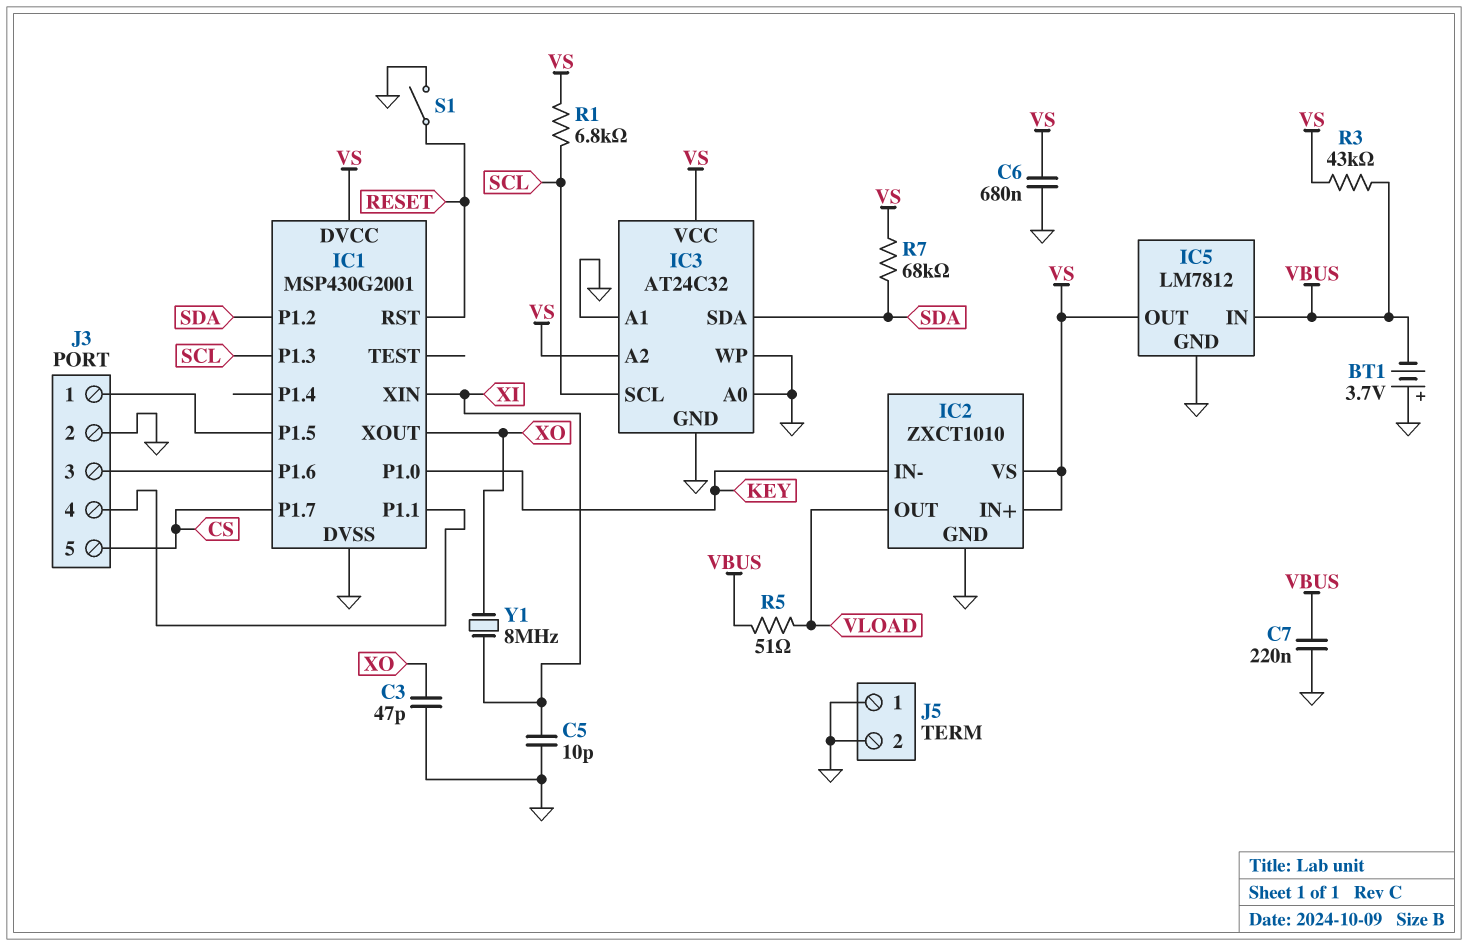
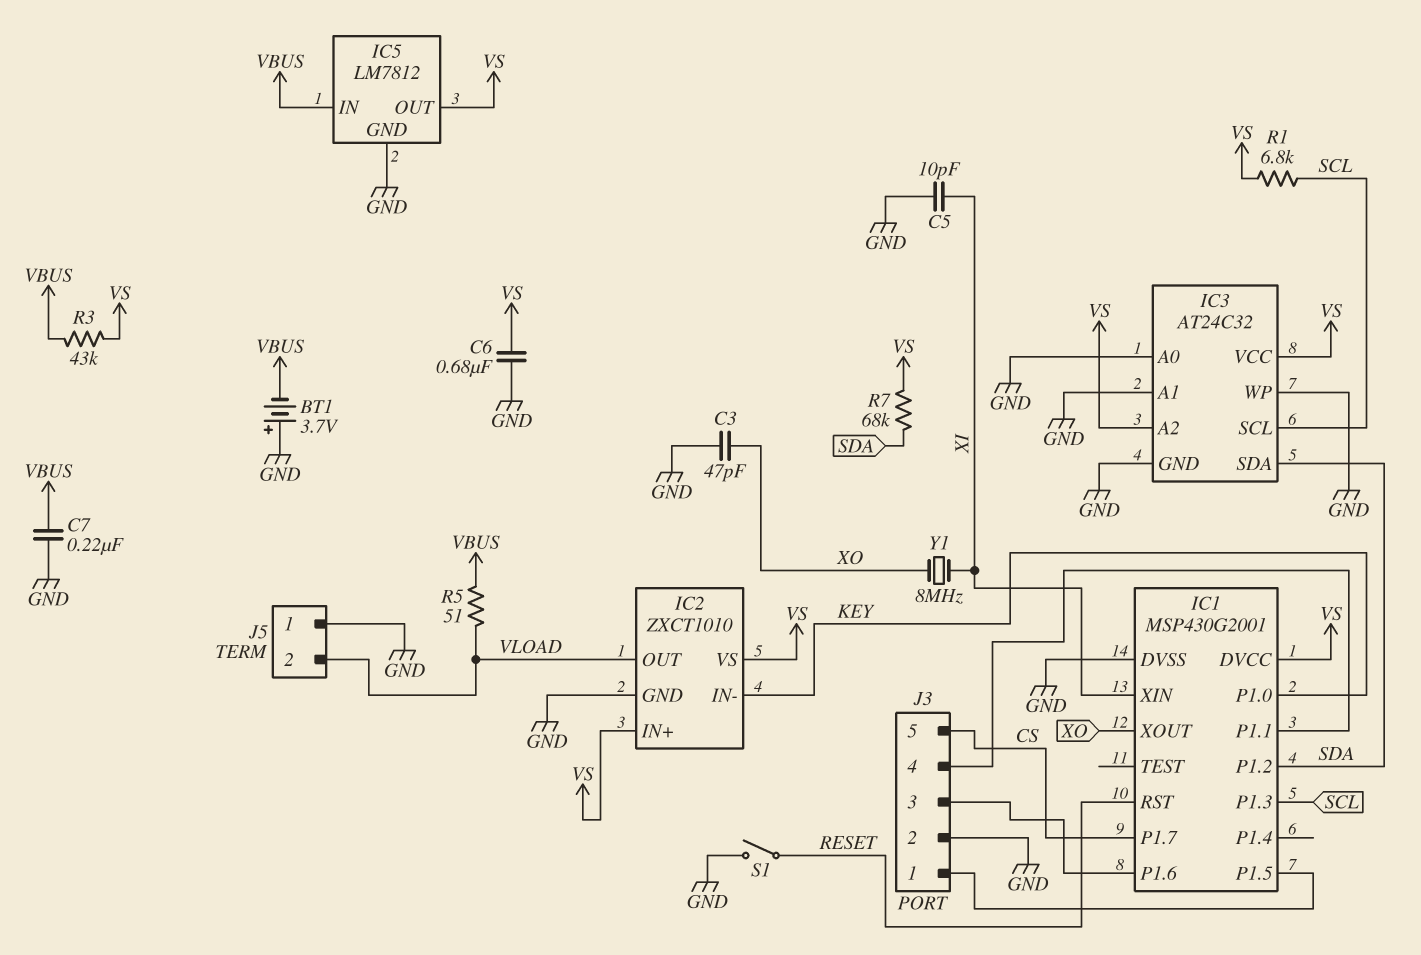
J5 pin 2: GND -> VLOAD

